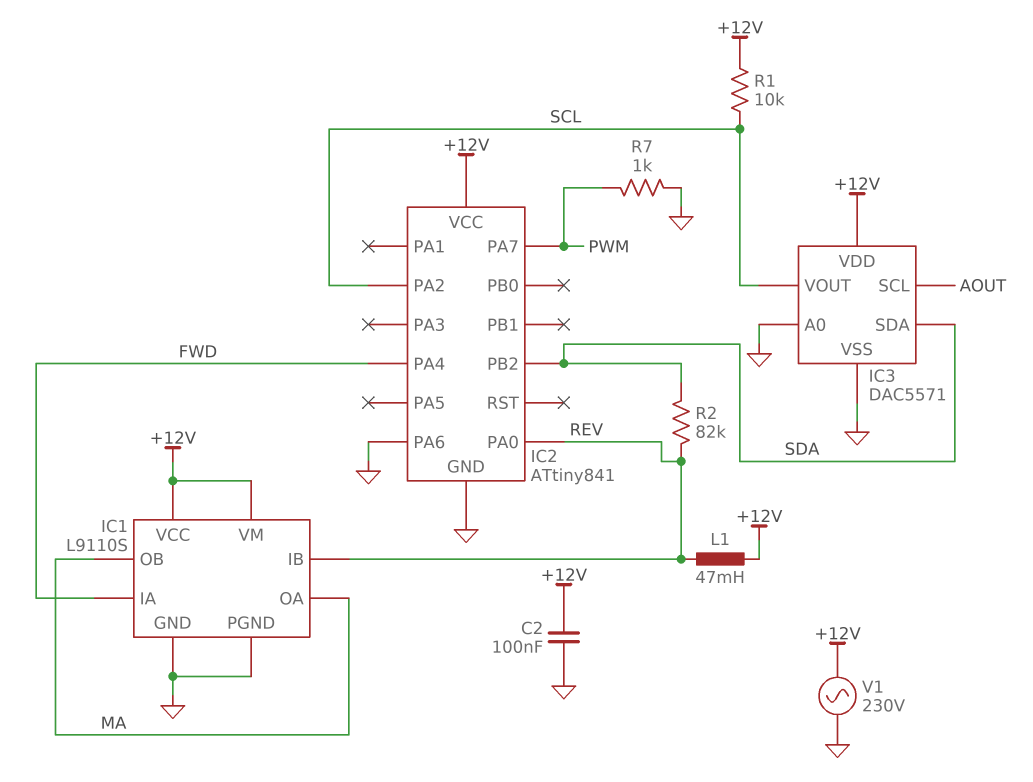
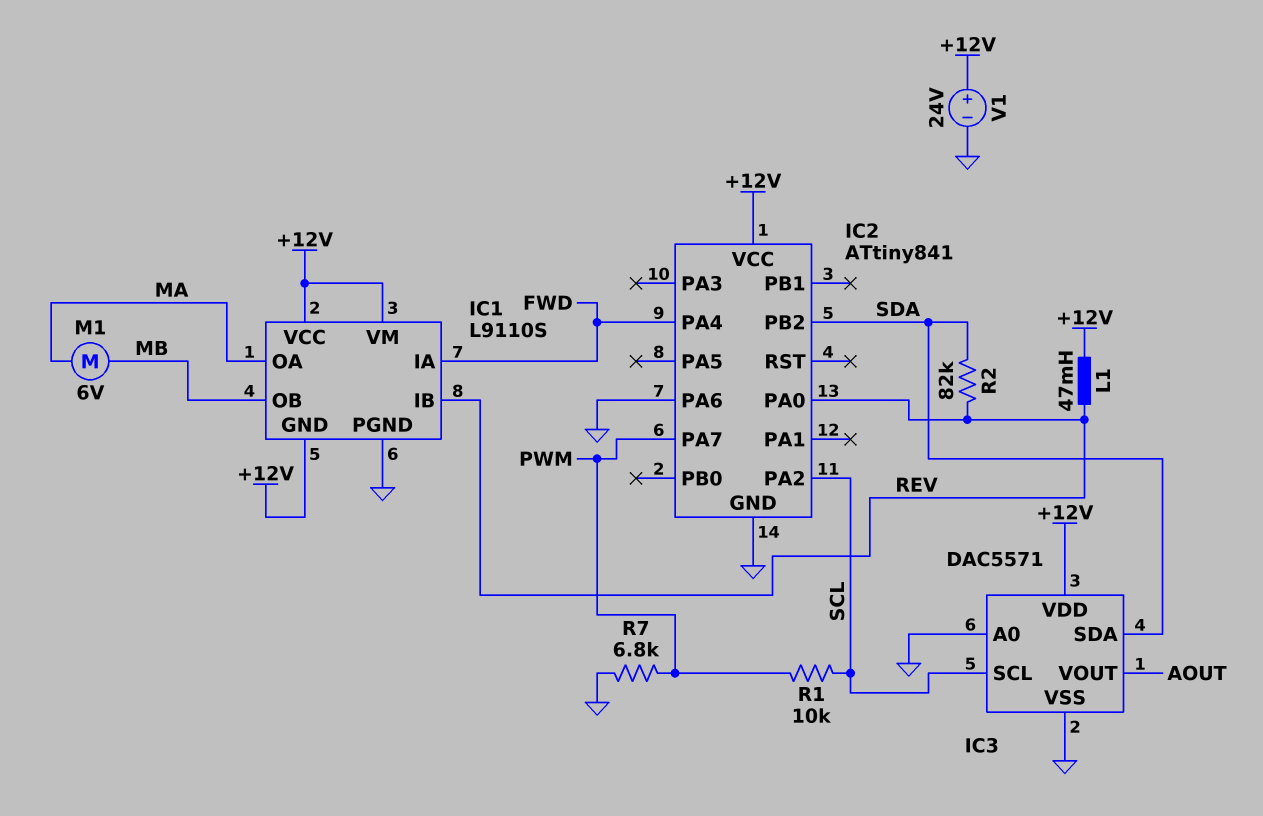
C2: 100nF (+12V, GND) -> none
IC1 pin GND: GND -> +12V
IC1 pin OB: MA -> MB
IC3 pin SCL: AOUT -> SCL
IC3 pin VOUT: SCL -> AOUT
M1: none -> motor 6V (MA, MB)
R1: 10k (+12V, SCL) -> 10k (PWM, SCL)
R7: 1k (GND, PWM) -> 6.8k (GND, PWM)
V1: AC 230V (+12V, GND) -> 24V (plus +12V, minus GND)

